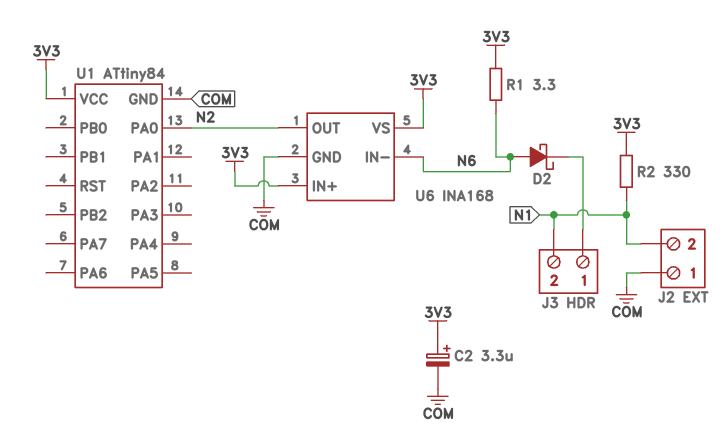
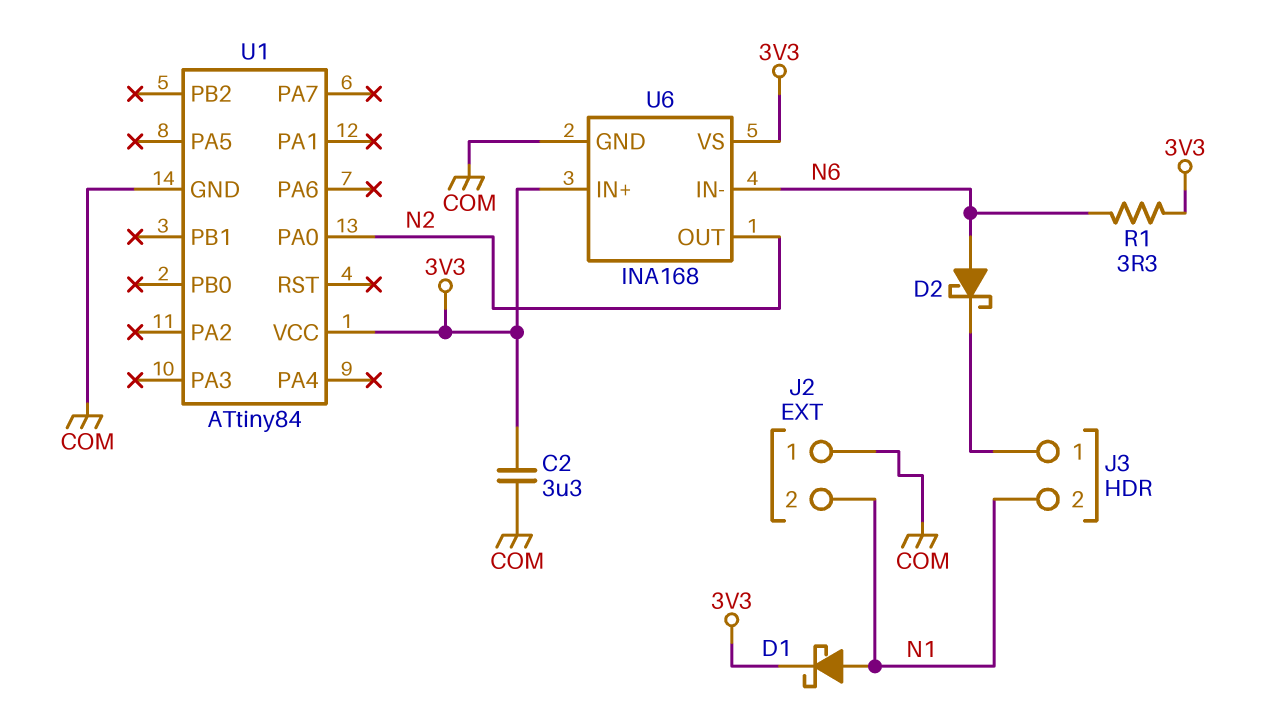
C2: 3.3uF (plus 3V3, minus COM) -> 3.3uF (3V3, COM)
D1: none -> schottky (A N1, K 3V3)
R2: 330 (3V3, N1) -> none

